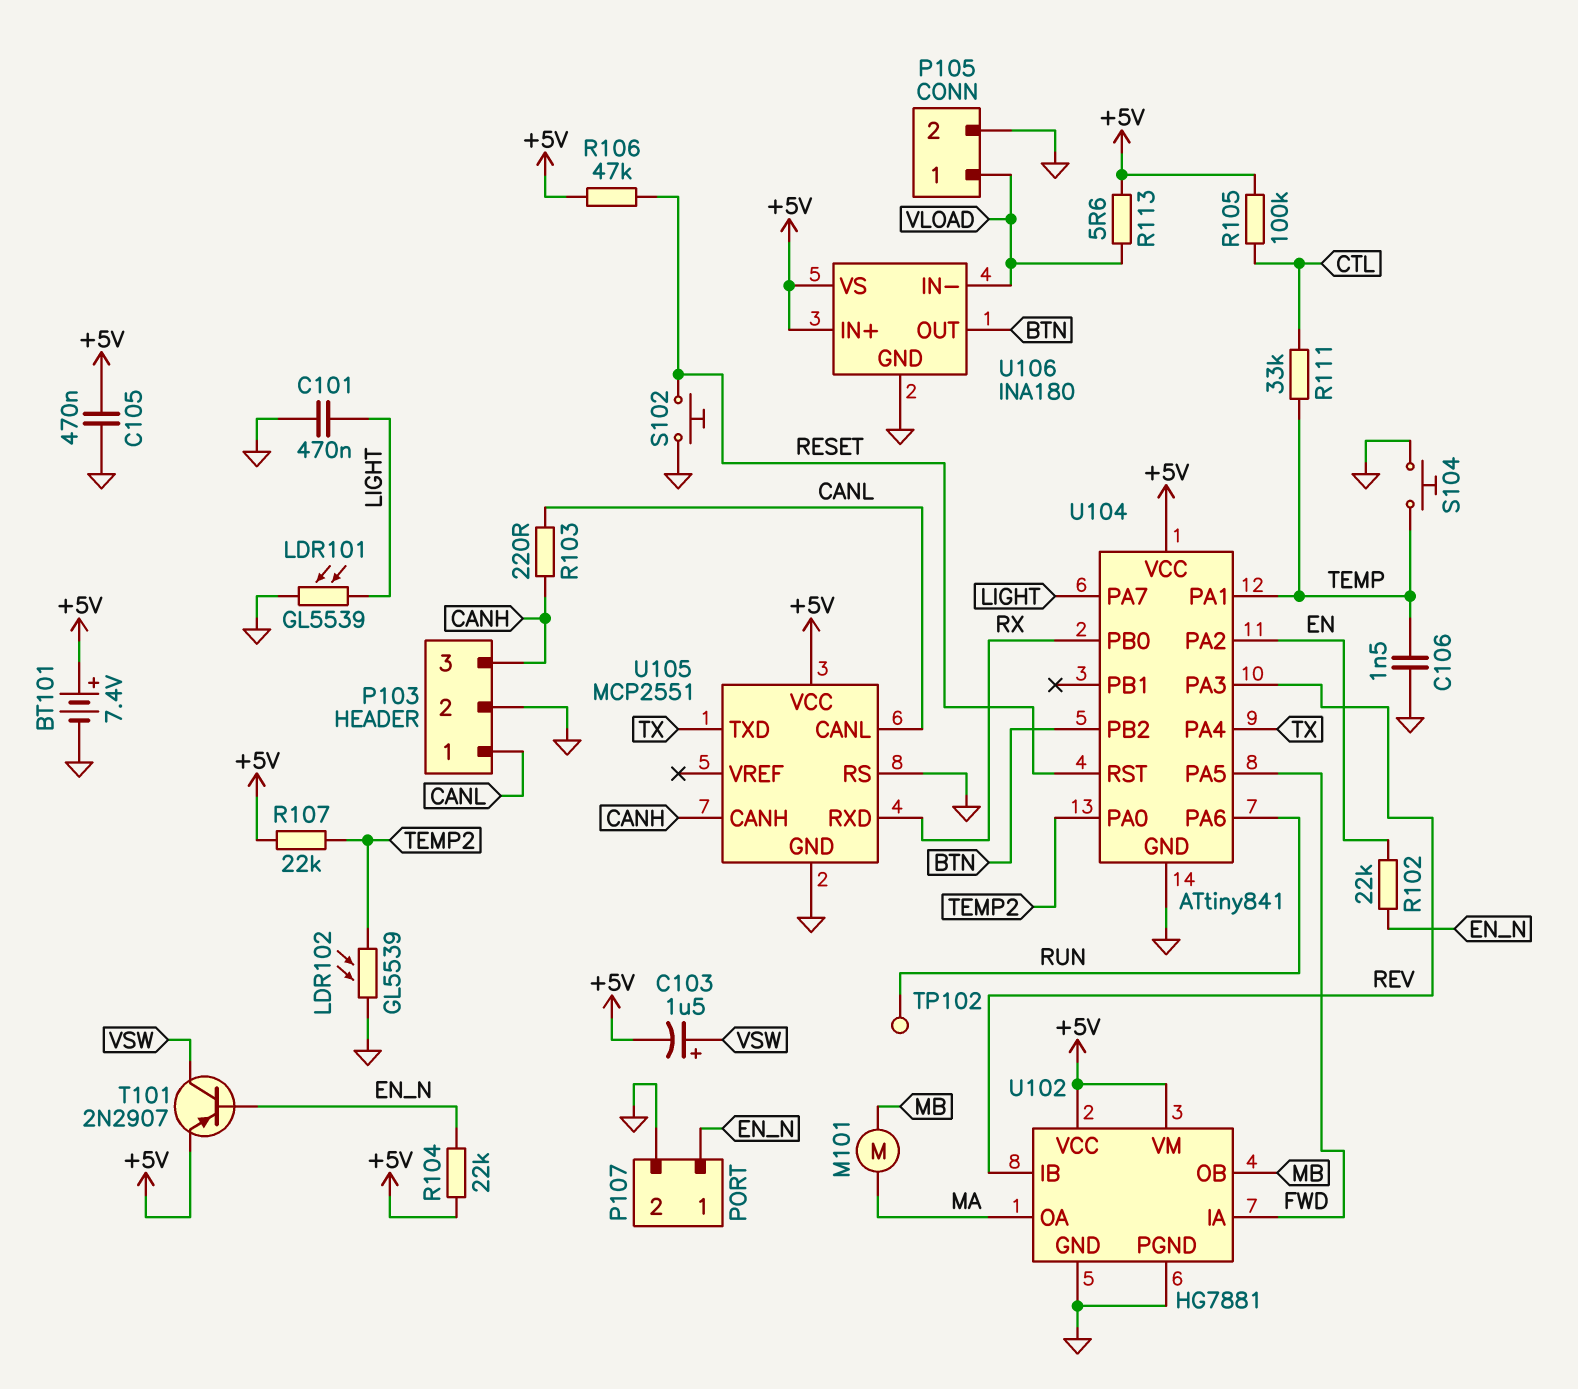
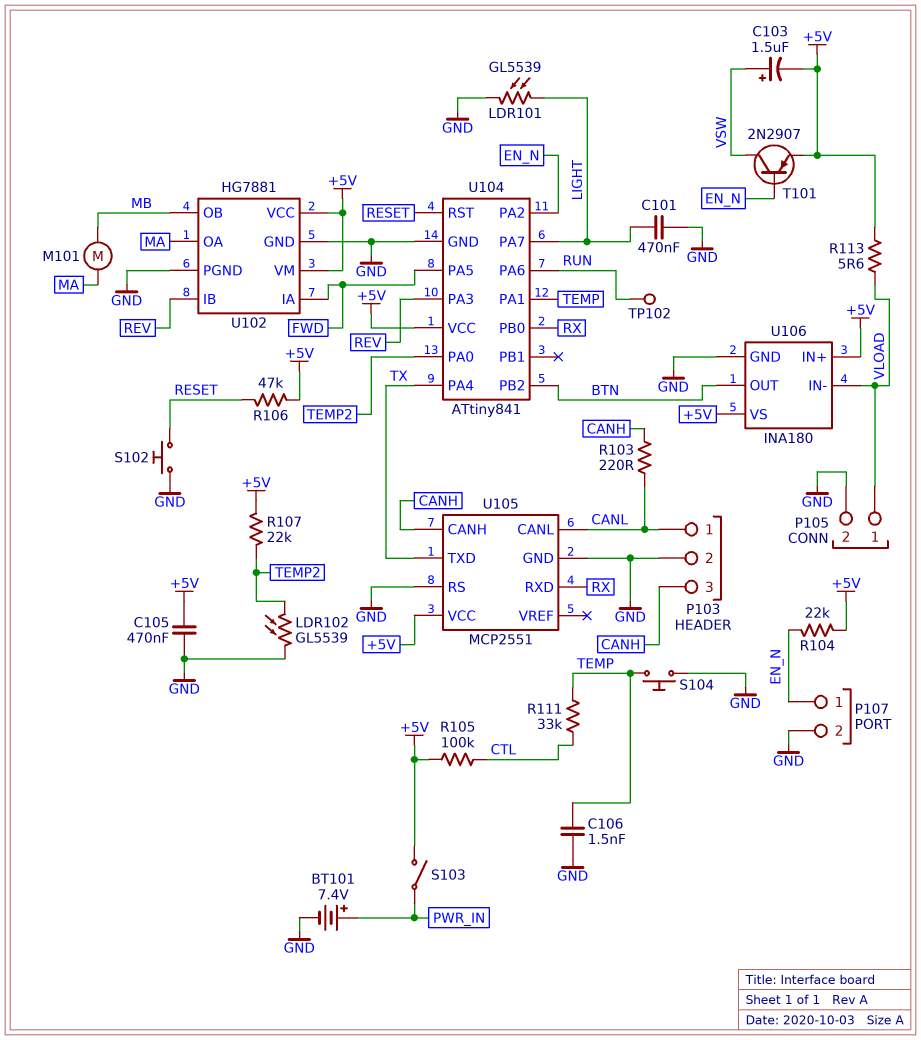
BT101: 7.4V (plus +5V, minus GND) -> 7.4V (plus PWR_IN, minus GND)
R102: 22k (EN, EN_N) -> none
S103: none -> switch (+5V, PWR_IN)
U104 pin PA2: EN -> EN_N

